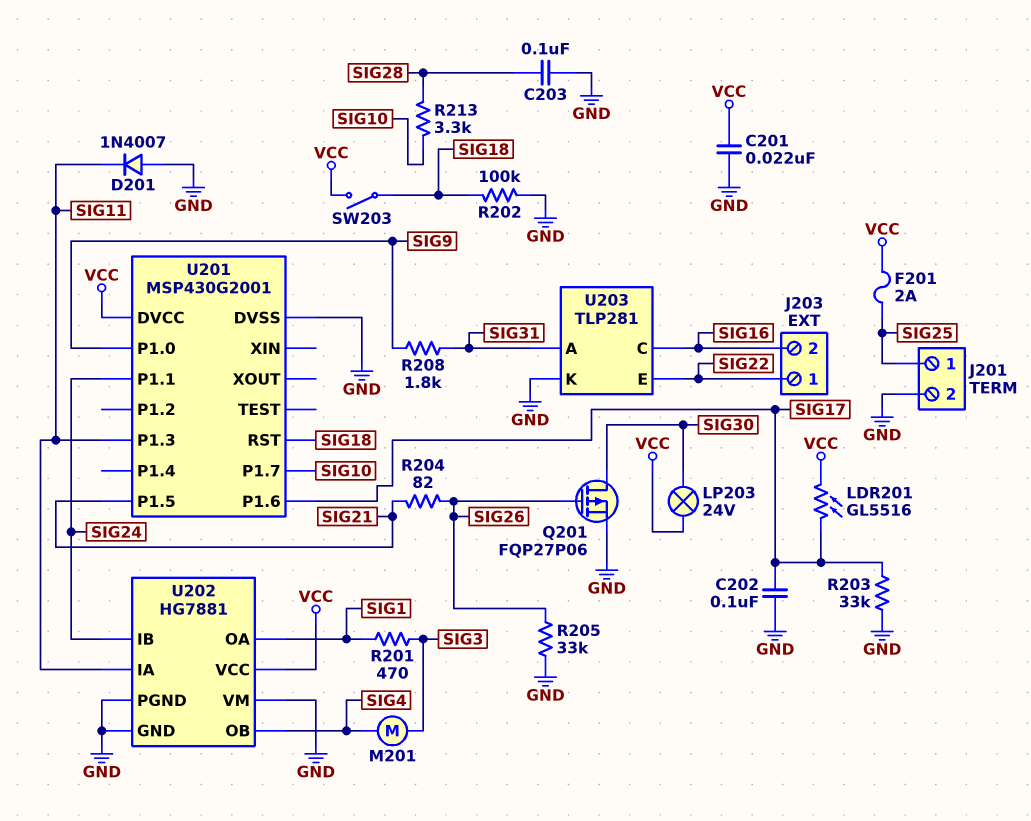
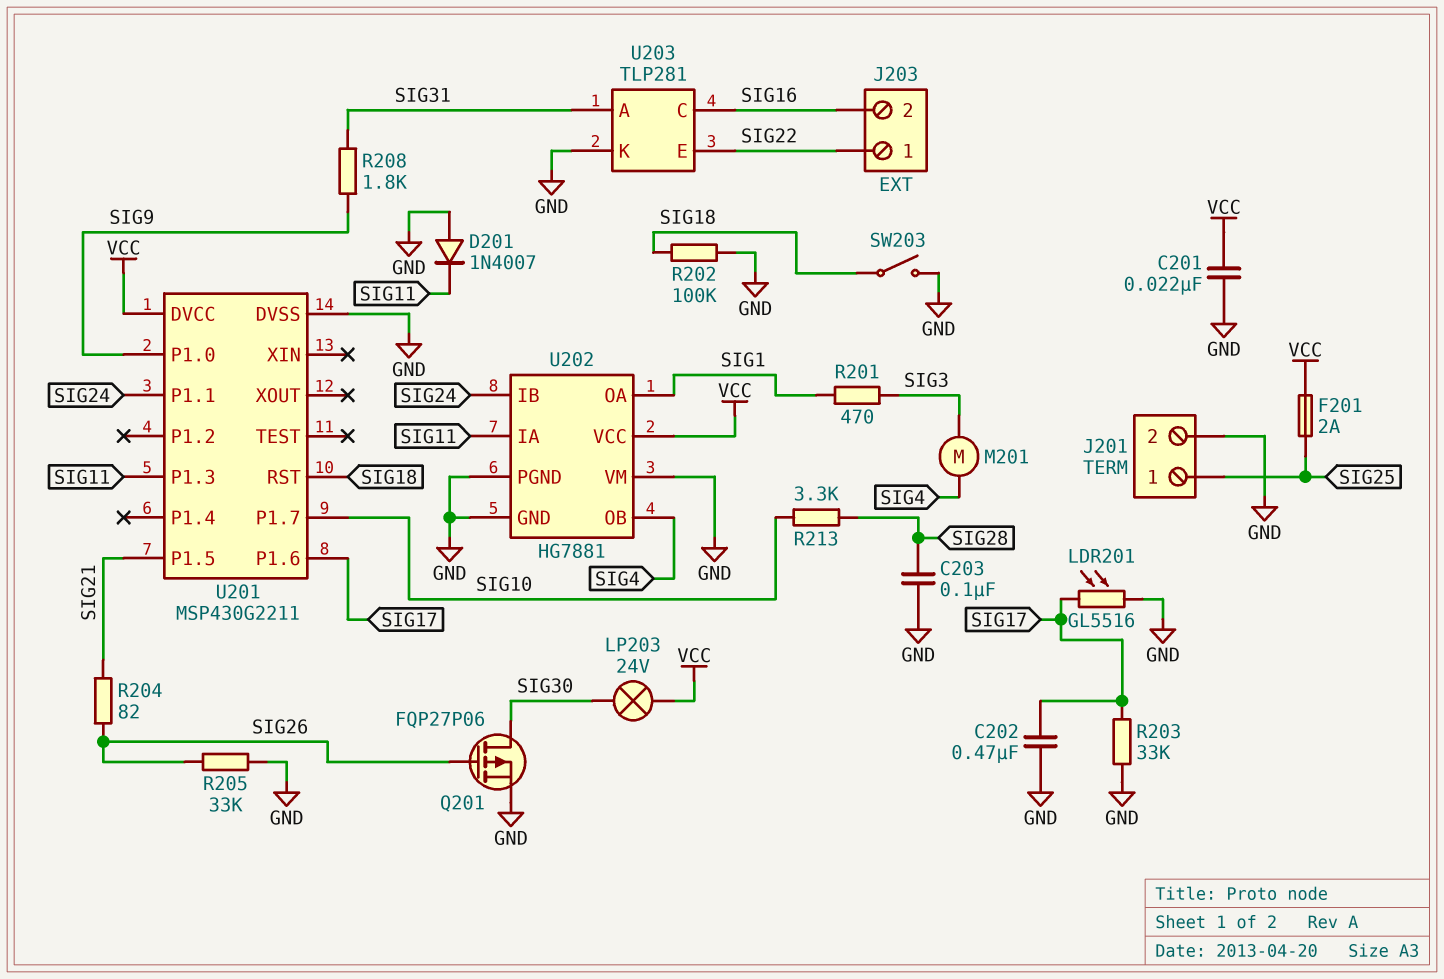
C202: 100nF (GND, SIG17) -> 470nF (GND, SIG17)
LDR201: GL5516 (SIG17, VCC) -> GL5516 (GND, SIG17)
SW203: switch (SIG18, VCC) -> switch (GND, SIG18)
U201: MSP430G2001 -> MSP430G2211

